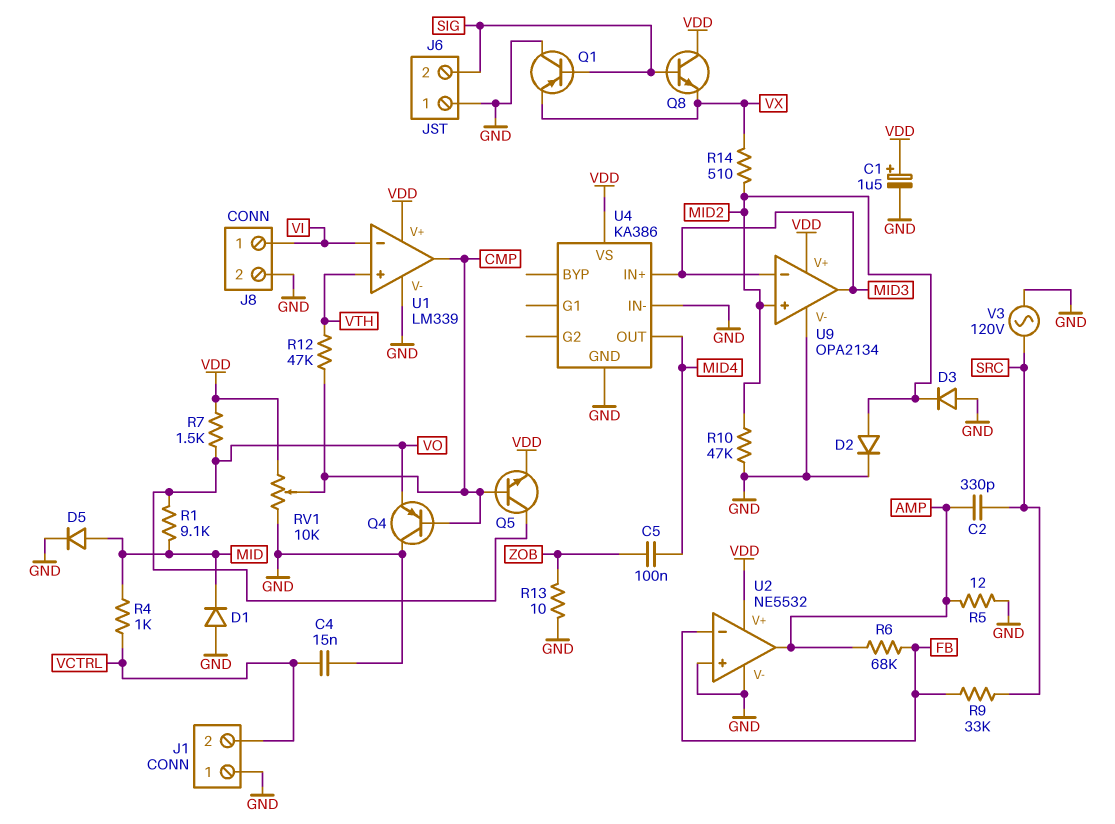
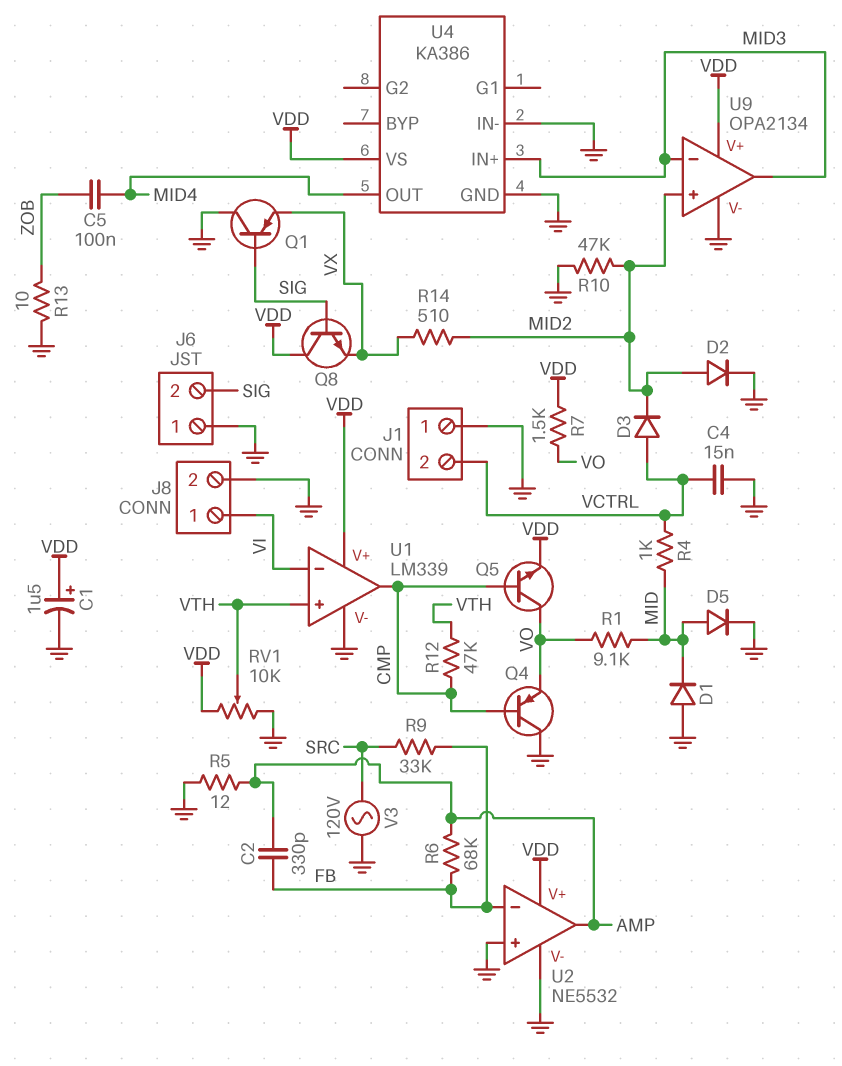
C2: 330pF (AMP, SRC) -> 330pF (AMP, FB)
D3: diode (A GND, K MID2) -> diode (A VCTRL, K MID2)
RV1: 10k (GND, VDD, wiper CMP) -> 10k (GND, VDD, wiper VTH)

